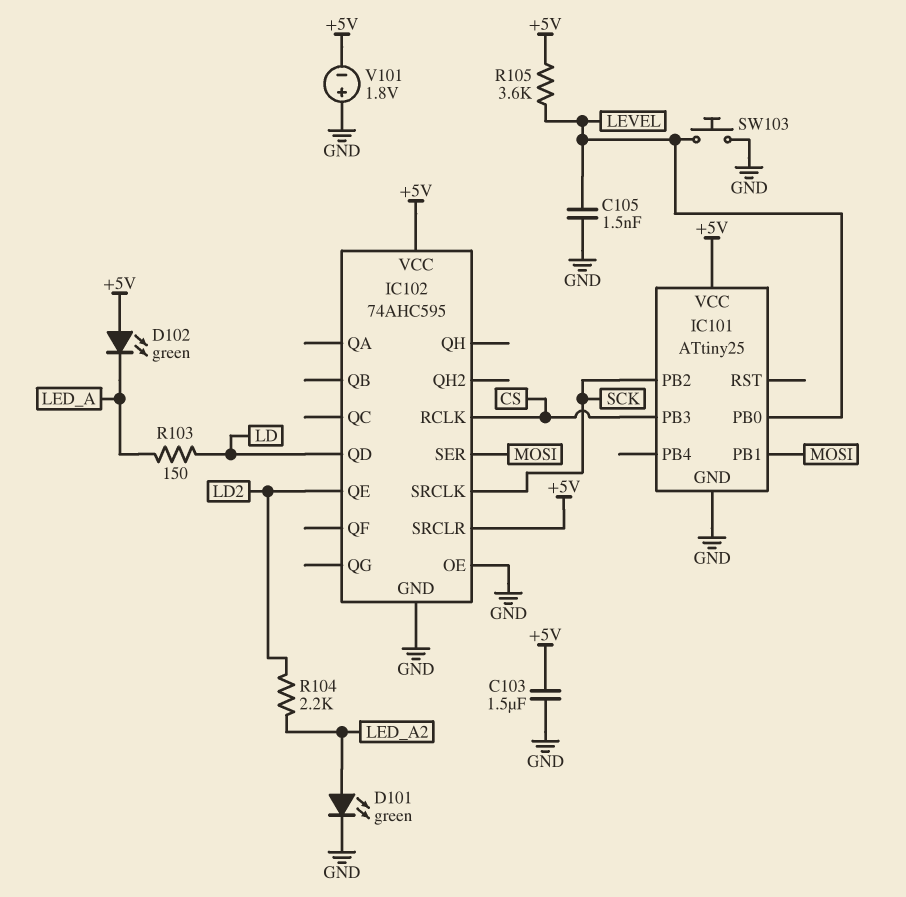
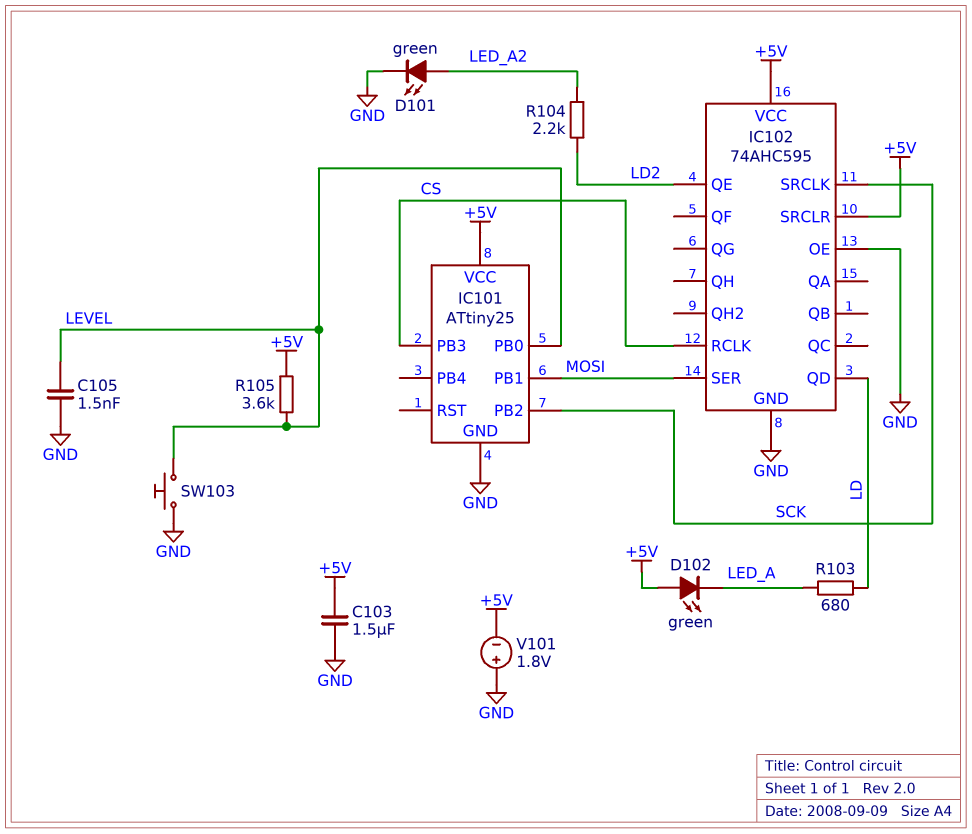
R103: 150 (LD, LED_A) -> 680 (LD, LED_A)

